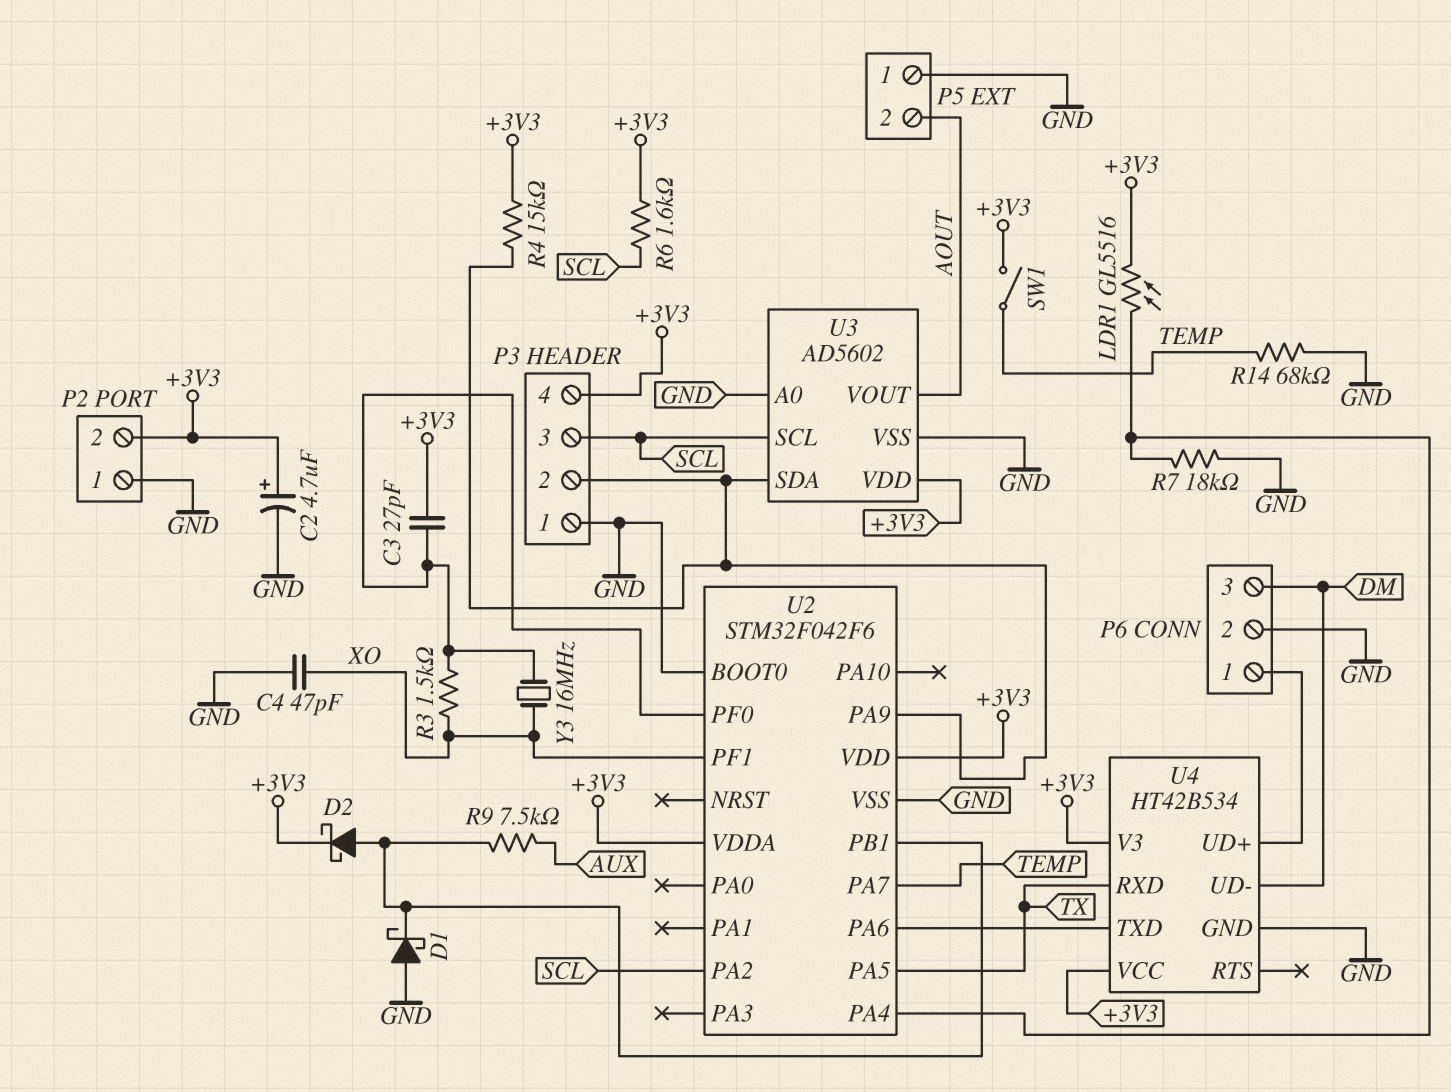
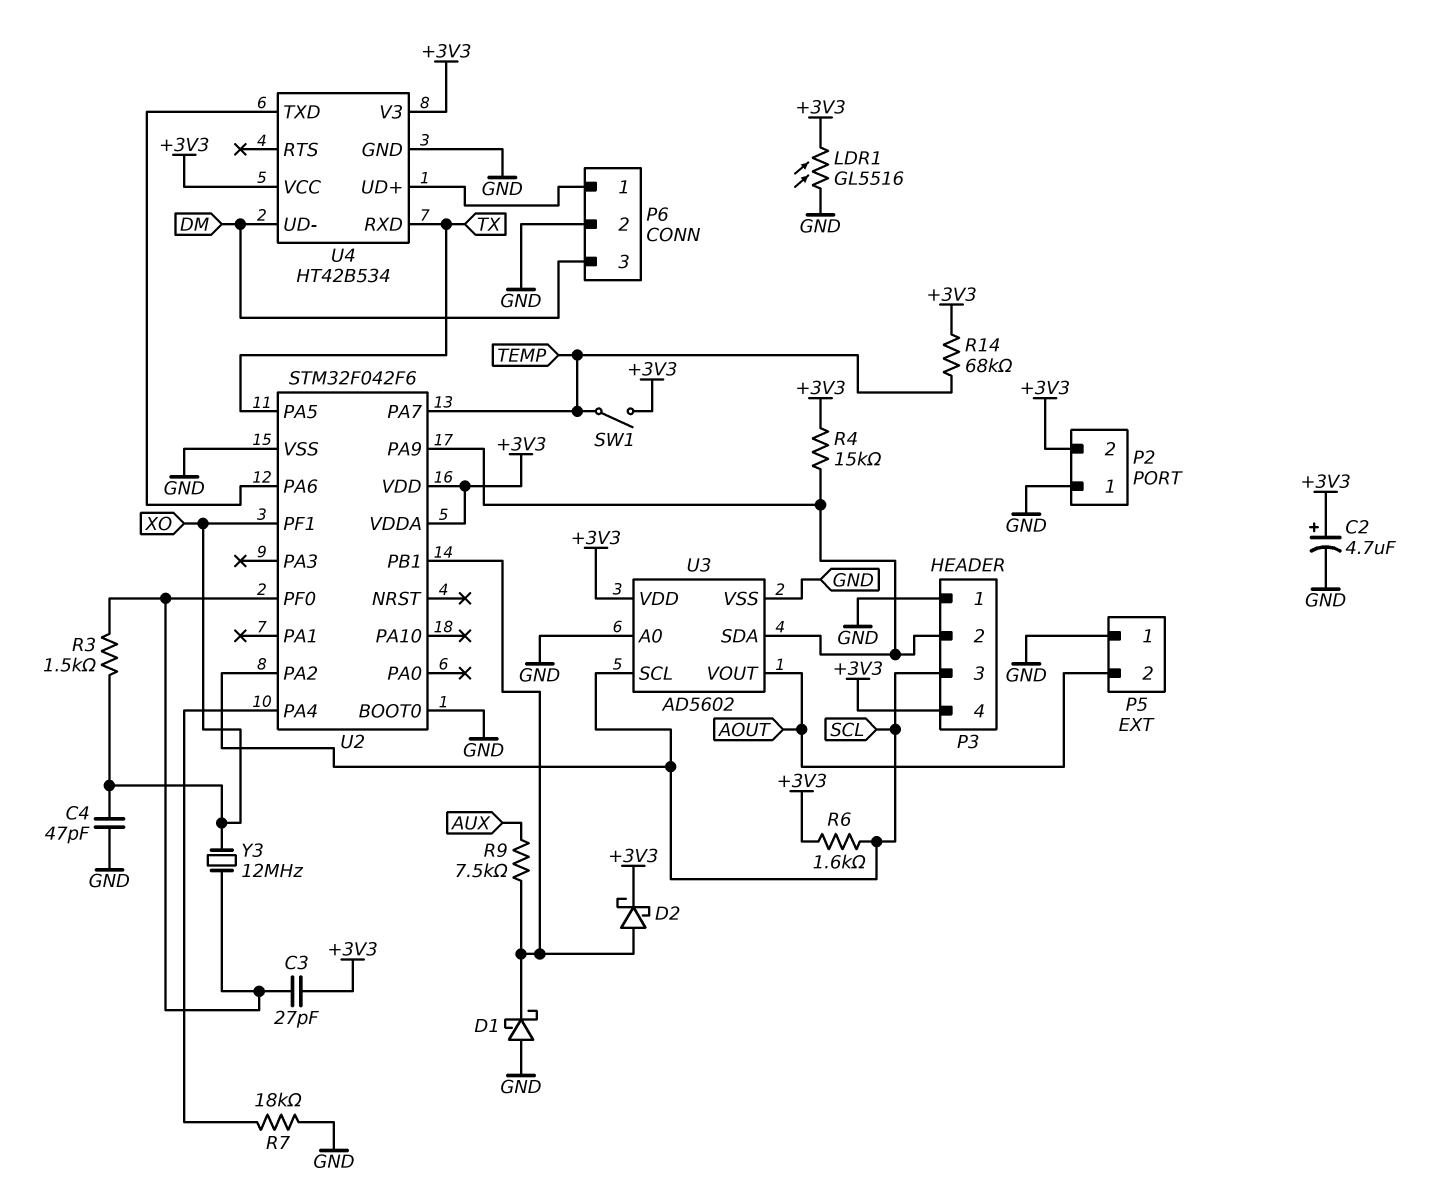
LDR1: GL5516 (+3V3, U2/PA4) -> GL5516 (+3V3, GND)
R14: 68k (GND, TEMP) -> 68k (+3V3, TEMP)
Y3: 16MHz (U2/PF0, XO) -> 12MHz (U2/PF0, XO)

